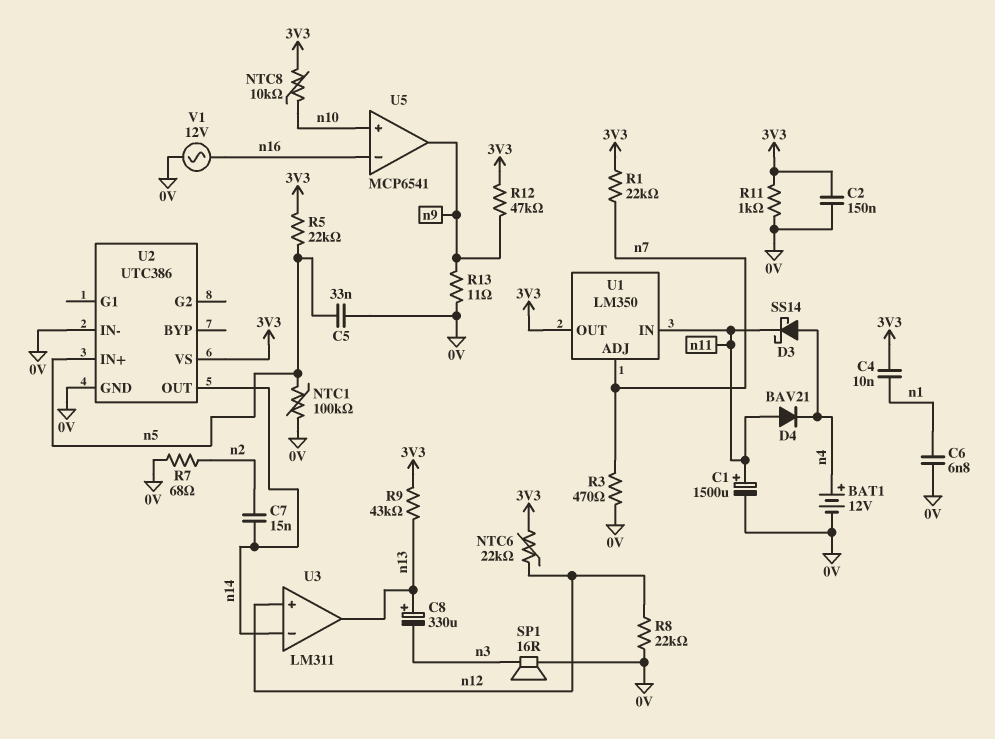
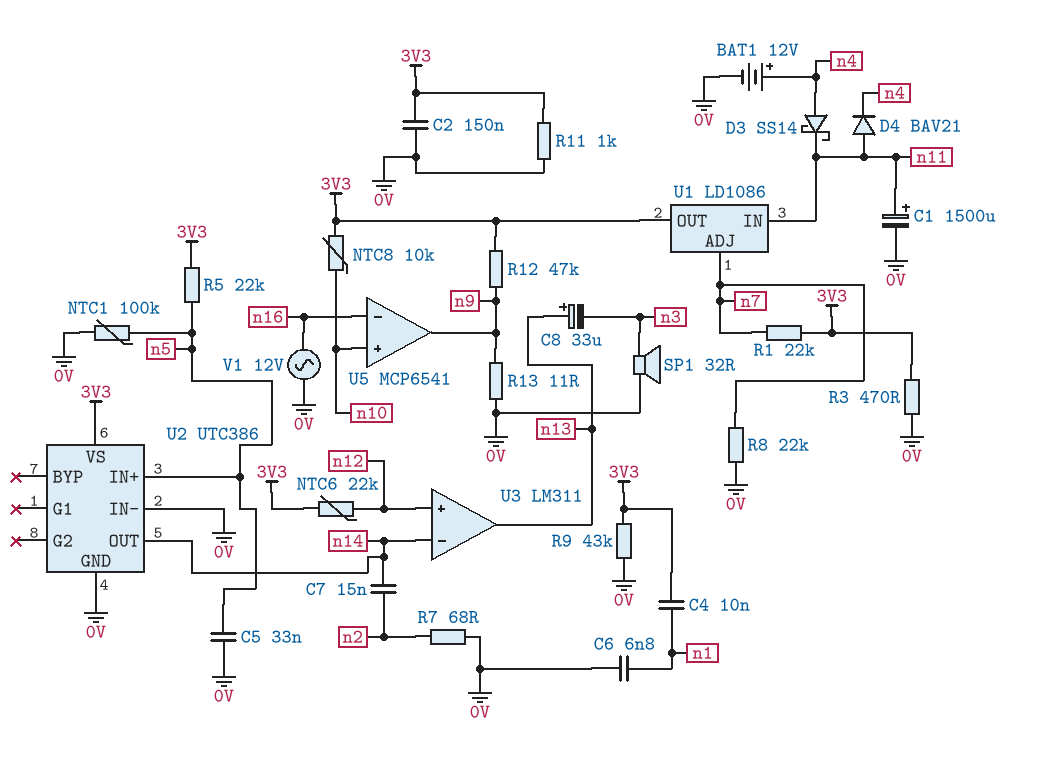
C8: 330uF (plus n13, minus n3) -> 33uF (plus n13, minus n3)
R3: 470 (0V, n7) -> 470 (0V, 3V3)
R8: 22k (0V, n12) -> 22k (0V, n7)
R9: 43k (3V3, n13) -> 43k (0V, 3V3)
SP1: speaker 16R (0V, n3) -> speaker 32R (0V, n3)
U1: LM350 -> LD1086

